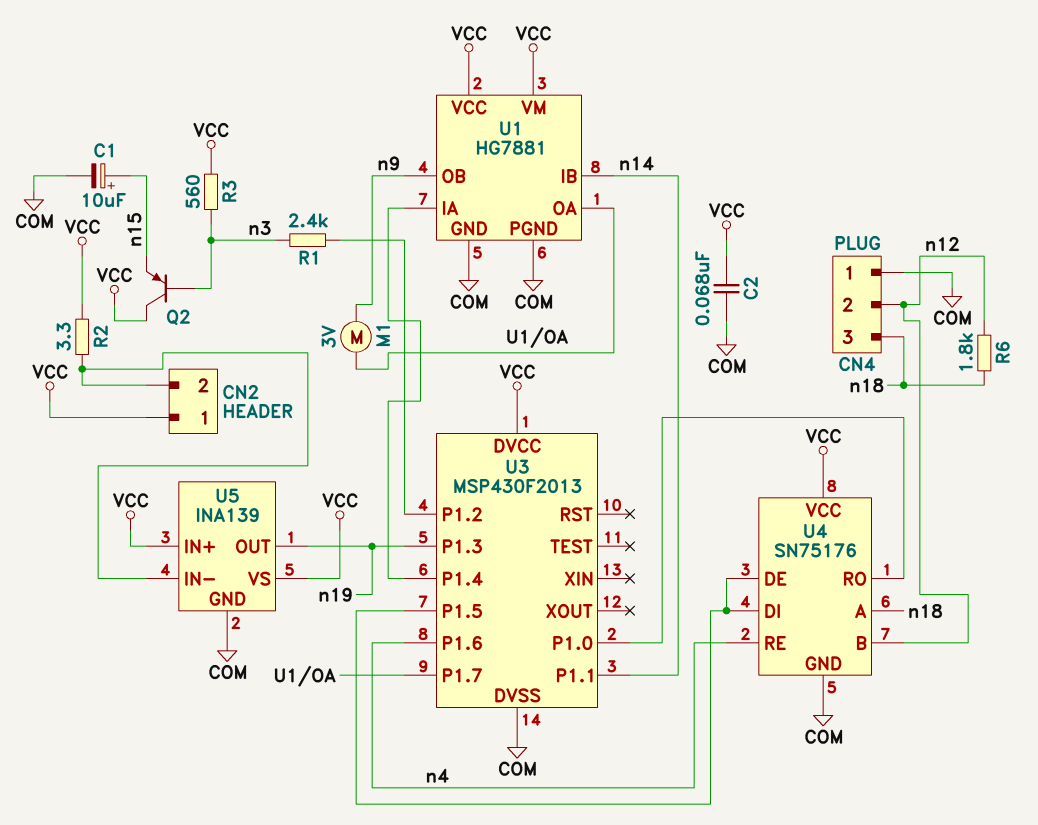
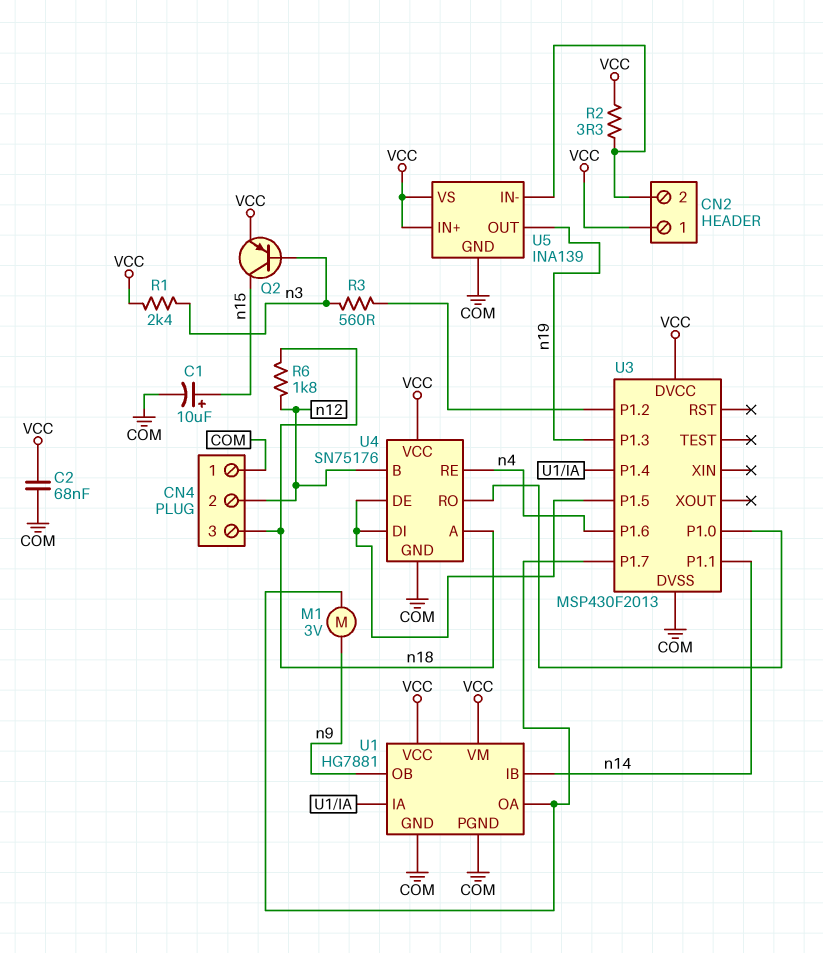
Q2: PNP (B n3, C VCC, E n15) -> PNP (B n3, C n15, E VCC)
R1: 2.4k (U3/P1.2, n3) -> 2.4k (VCC, n3)
R3: 560 (VCC, n3) -> 560 (U3/P1.2, n3)

